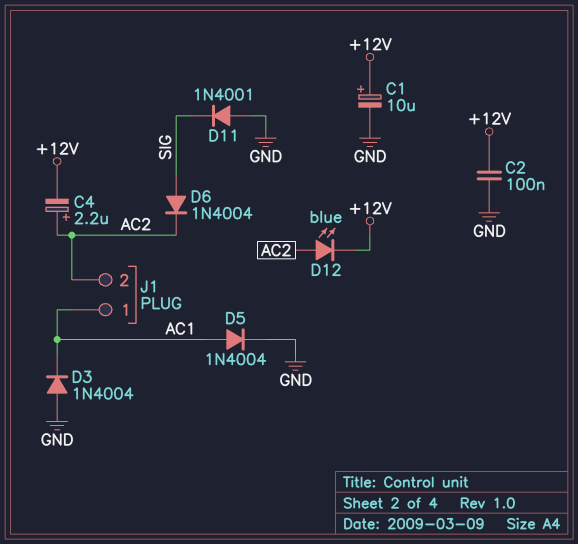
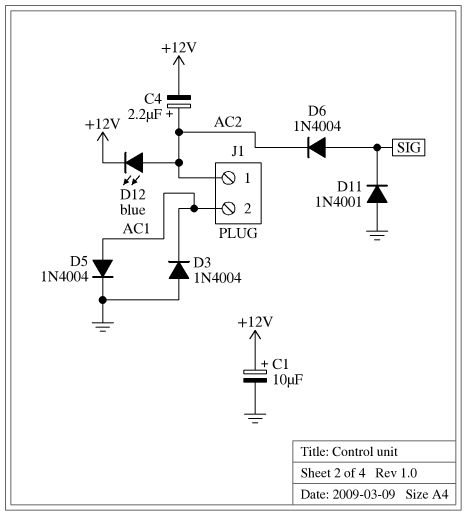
C2: 100nF (+12V, GND) -> none
J1 pin 1: AC1 -> AC2
J1 pin 2: AC2 -> AC1

